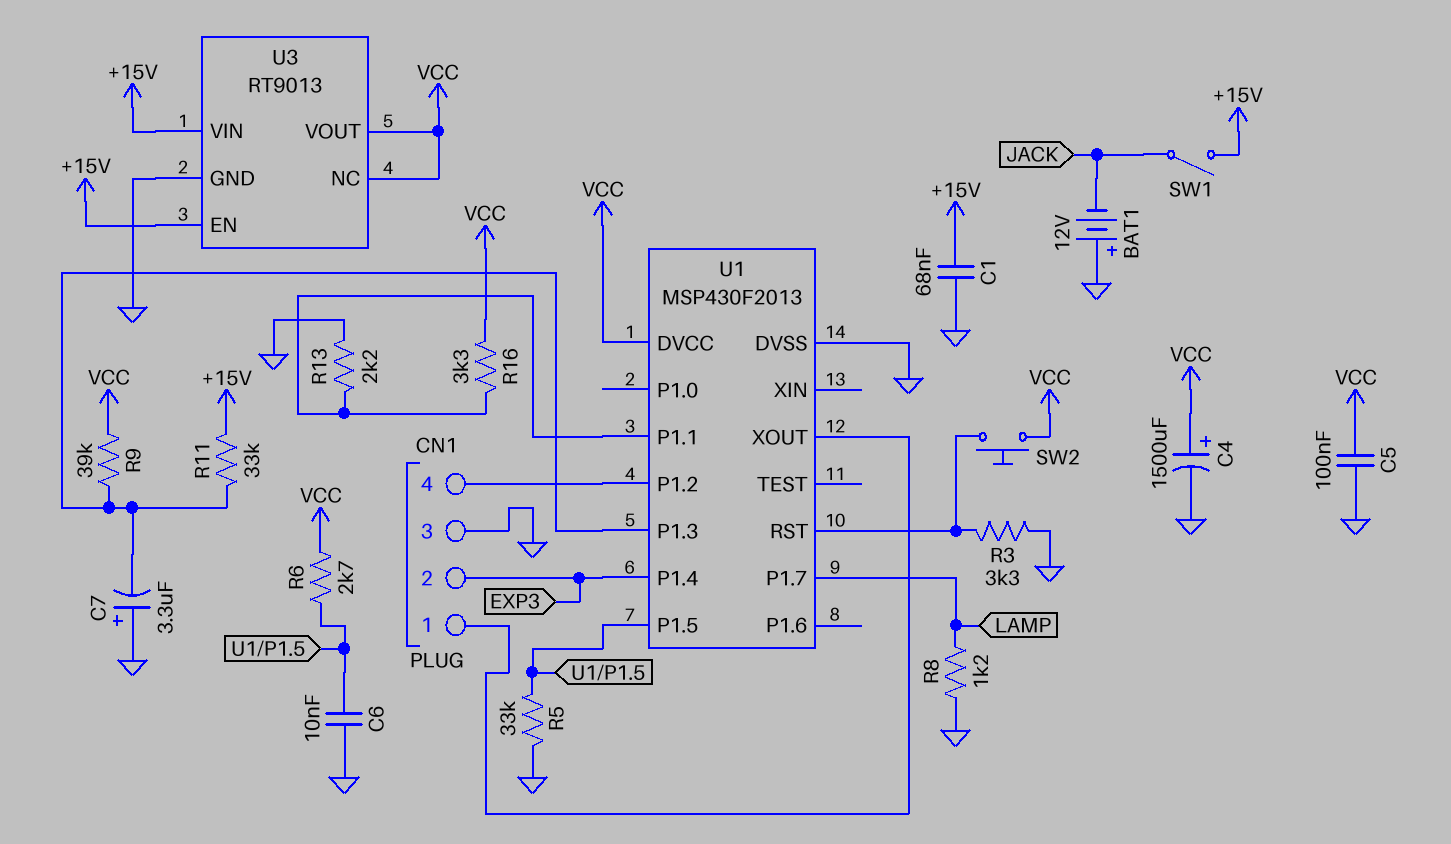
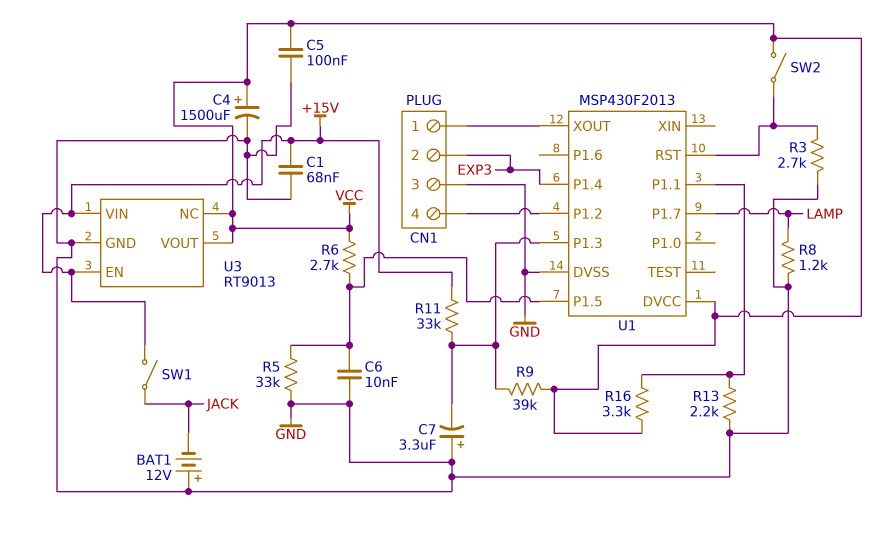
R3: 3.3k (GND, U1/RST) -> 2.7k (GND, U1/RST)
SW2: button (U1/RST, VCC) -> switch (U1/RST, VCC)

